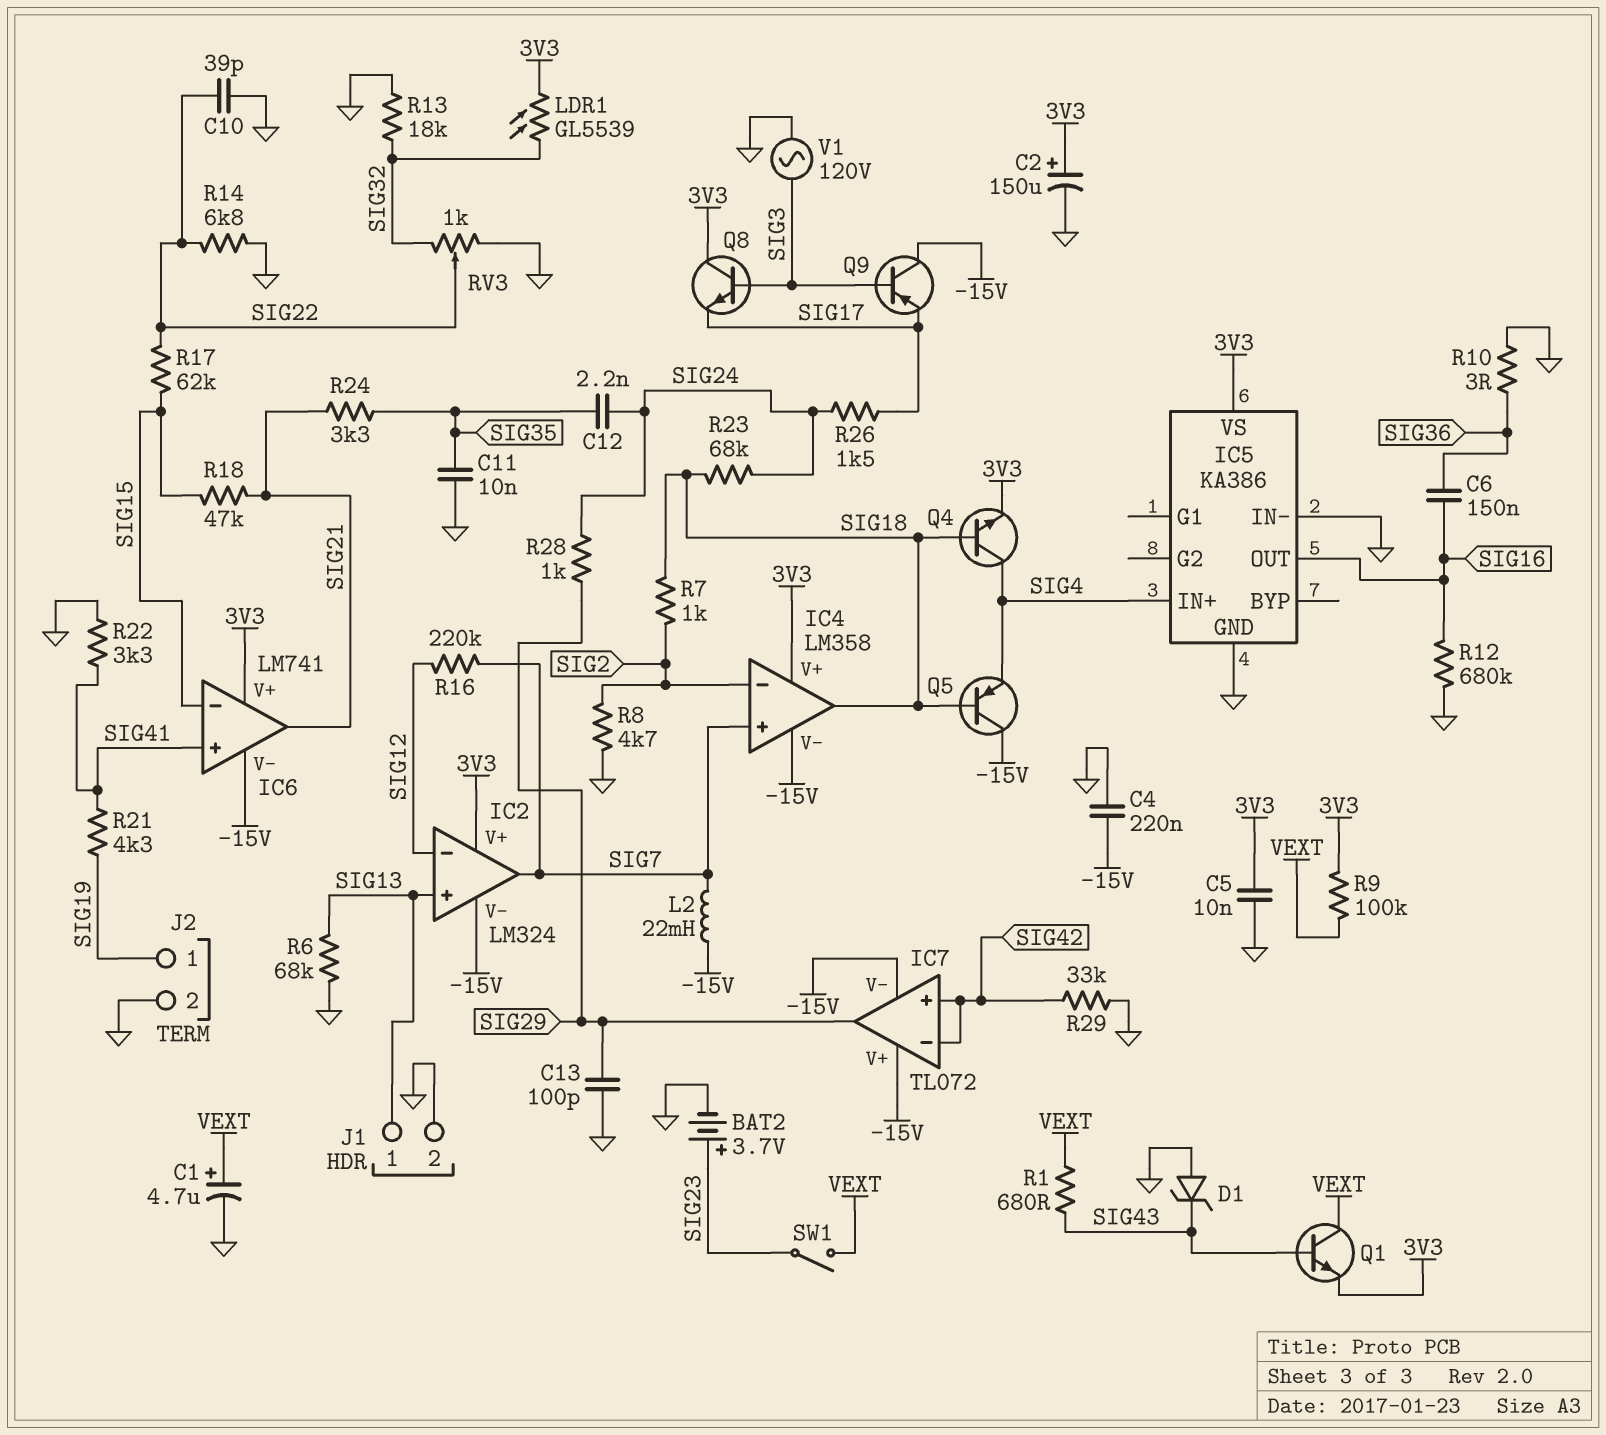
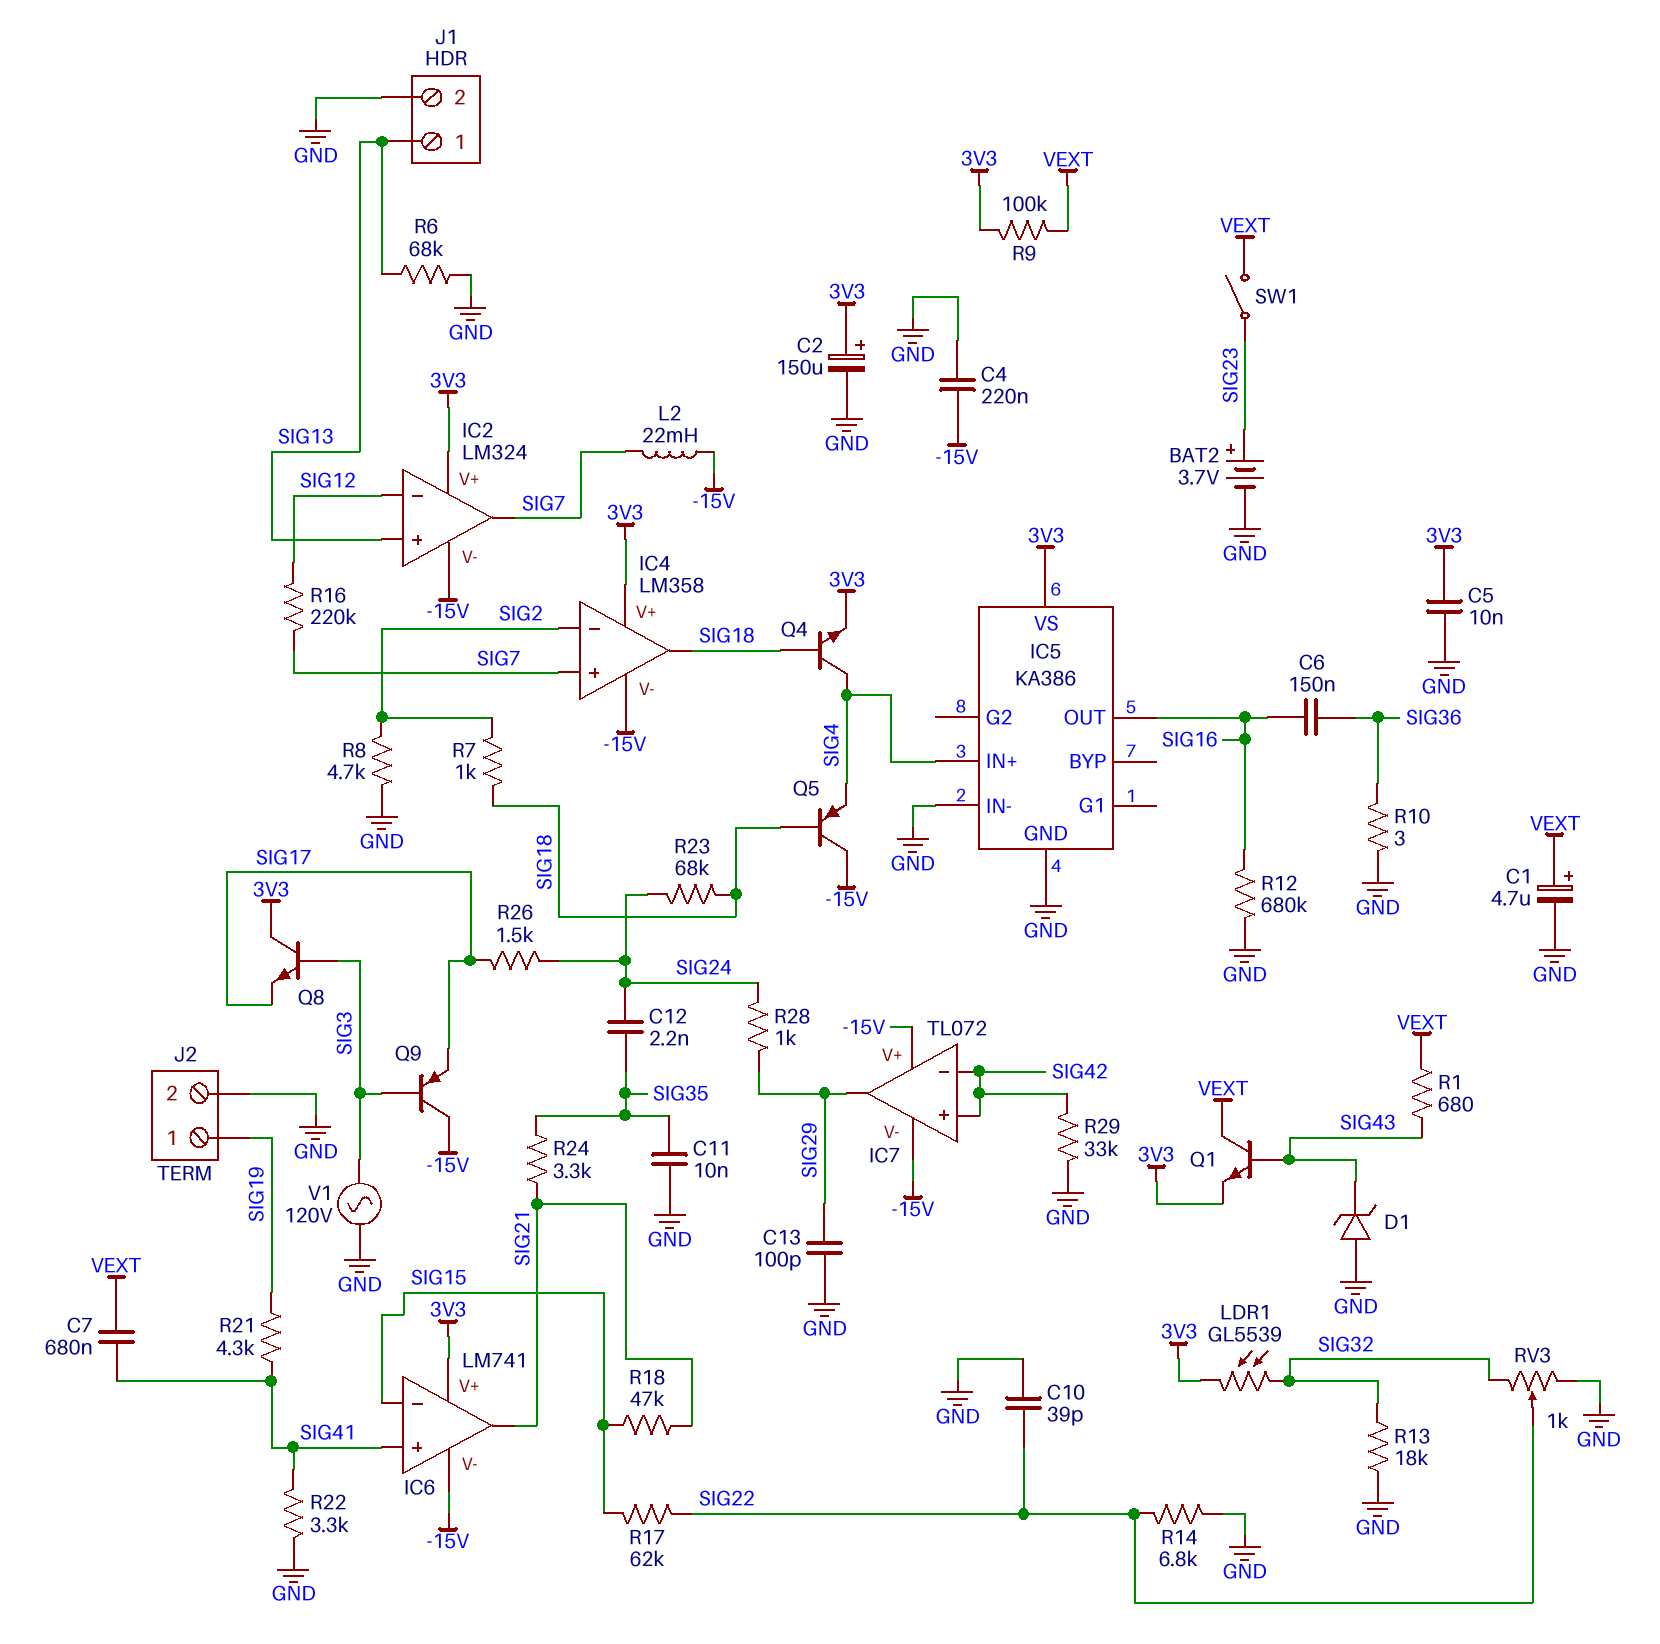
C7: none -> 680nF (SIG41, VEXT)

